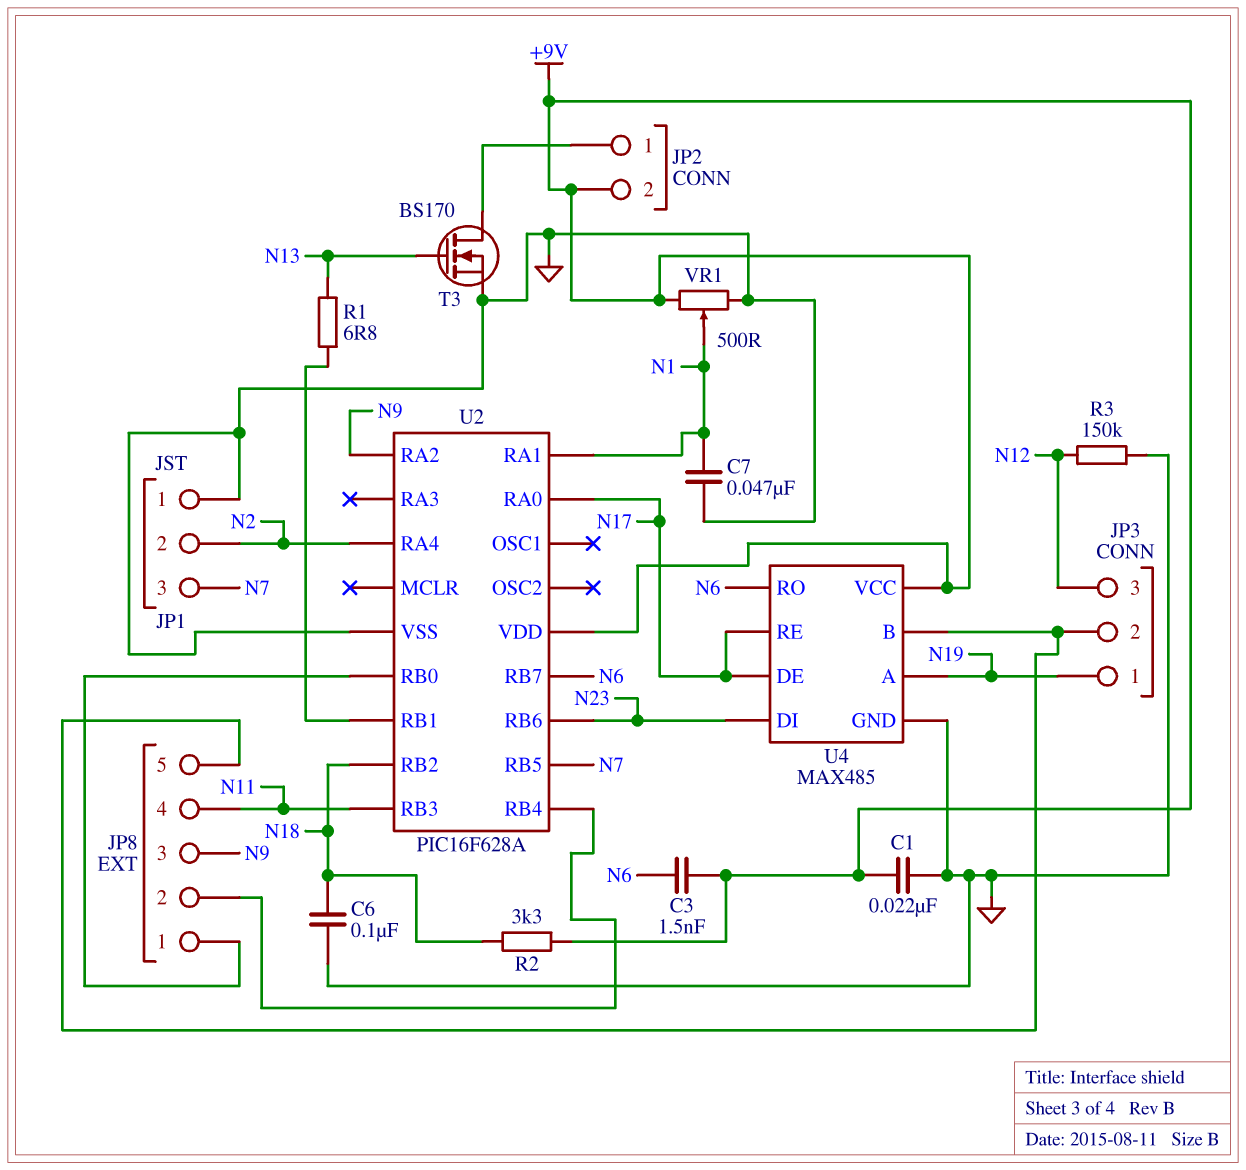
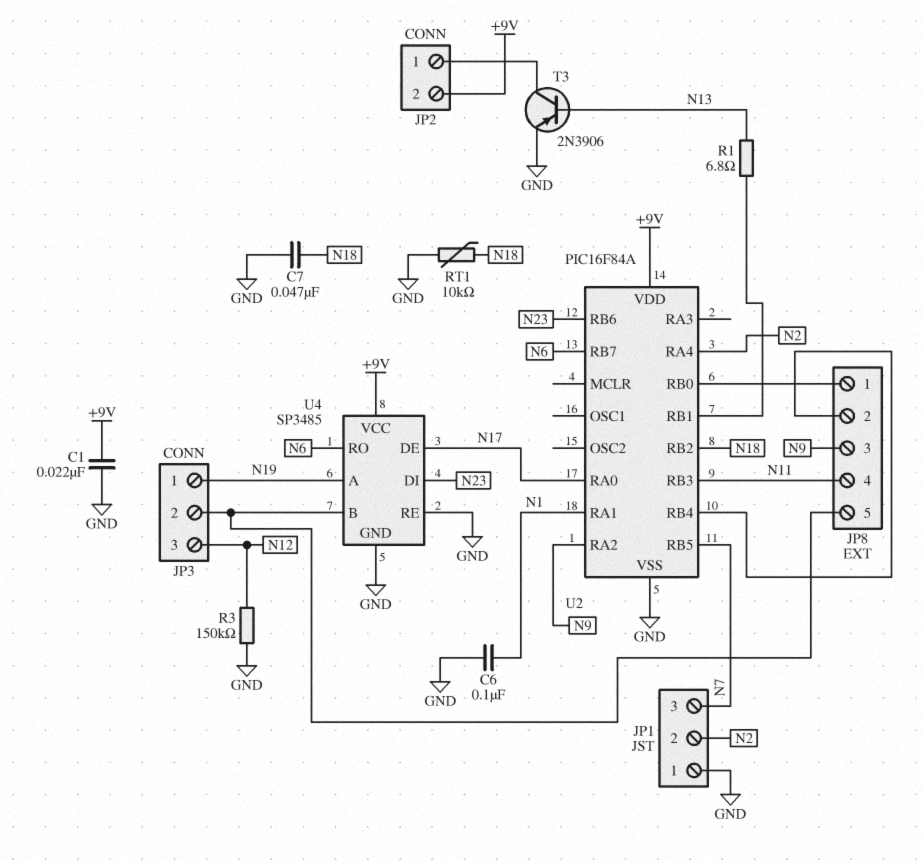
C3: 1.5nF (+9V, N6) -> none
C6: 100nF (GND, N18) -> 100nF (GND, N1)
C7: 47nF (GND, N1) -> 47nF (GND, N18)
R2: 3.3k (+9V, N18) -> none
RT1: none -> 10k (GND, N18)
T3: NMOS BS170 (G N13, D JP2/1, S GND) -> PNP 2N3906 (B N13, C JP2/1, E GND)
U2: PIC16F628A -> PIC16F84A
U4: MAX485 -> SP3485
U4 pin RE: N17 -> GND
VR1: 500 (+9V, GND, wiper N1) -> none

